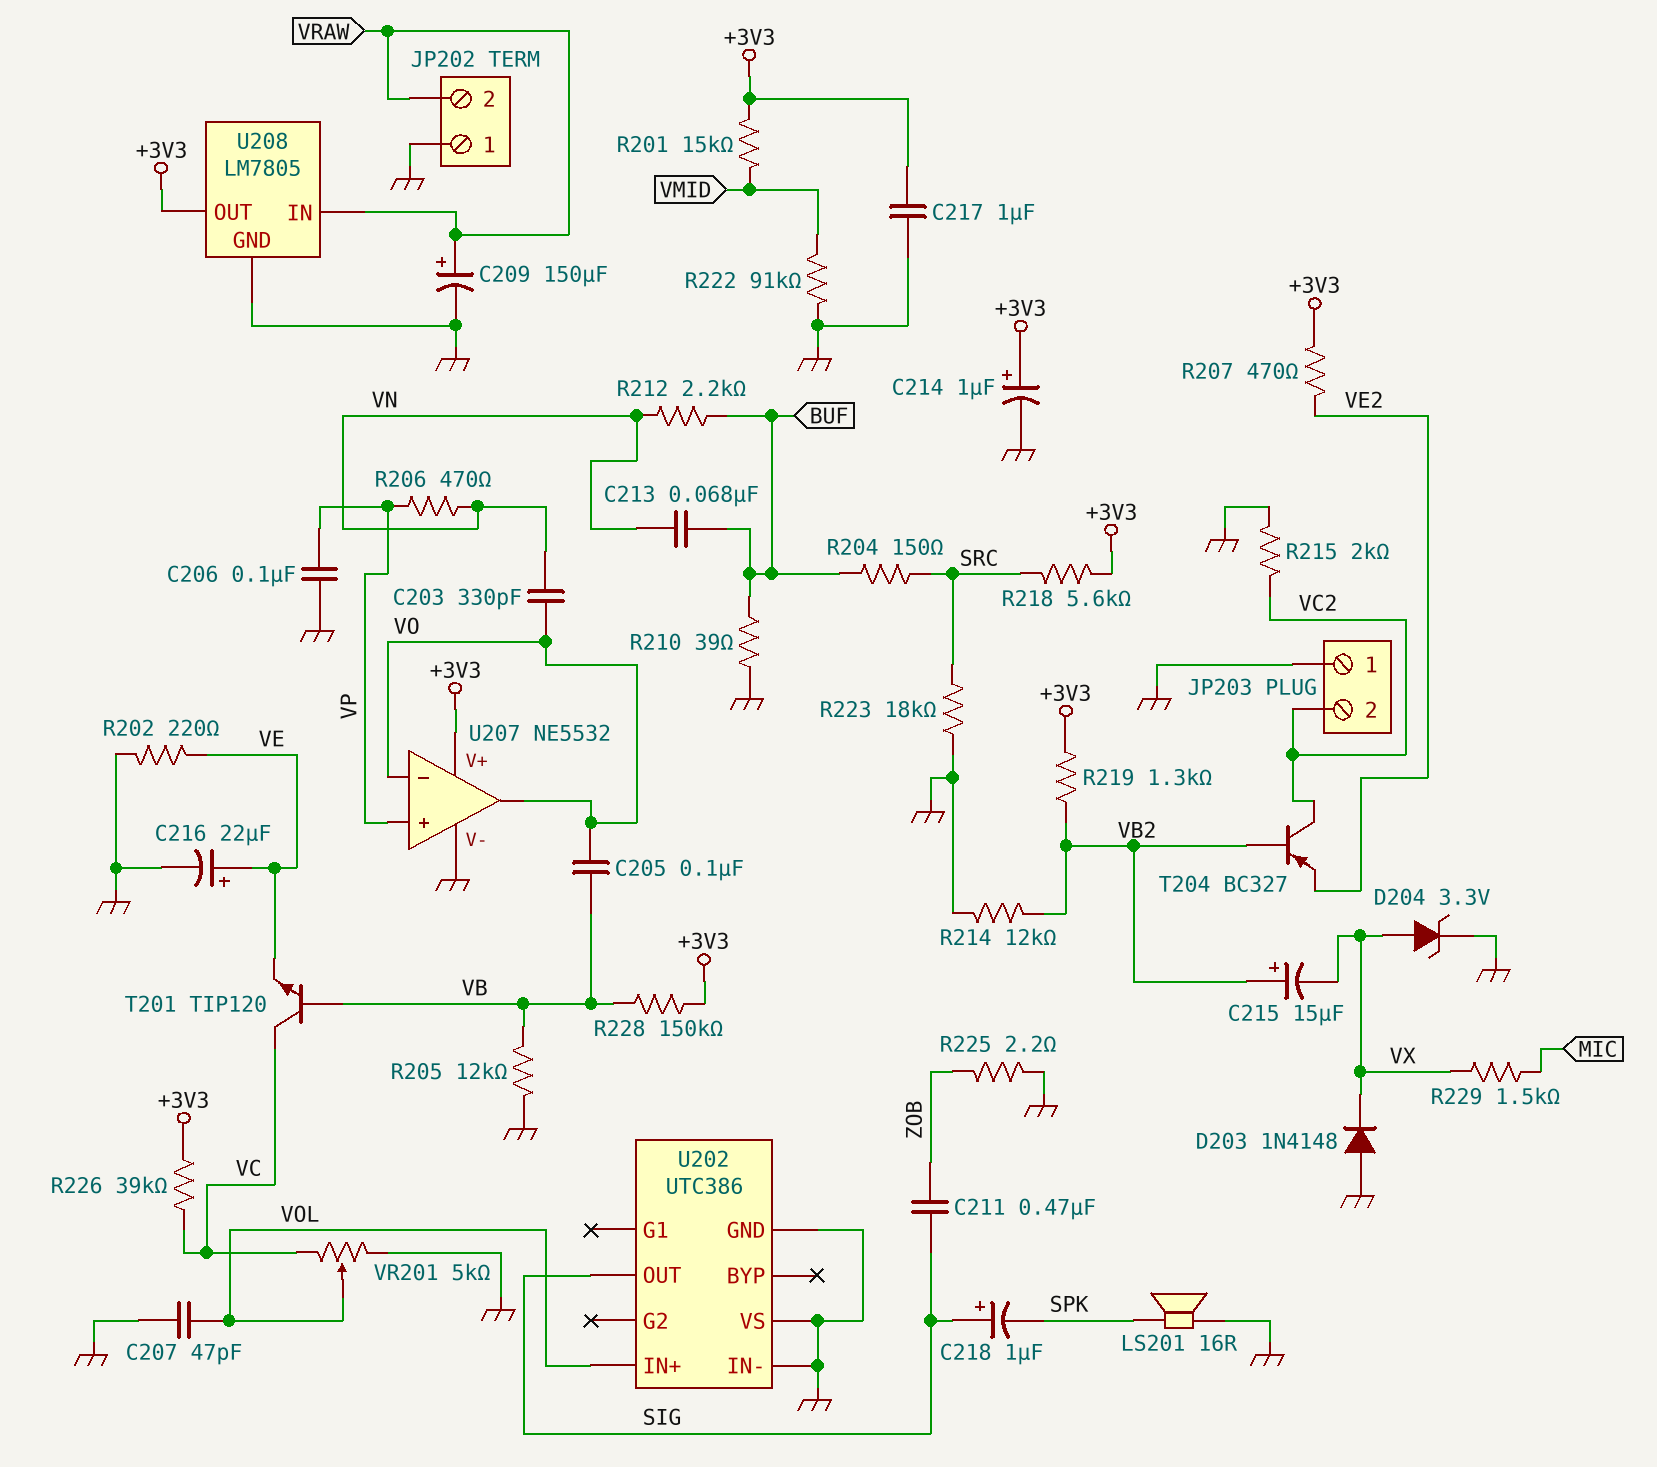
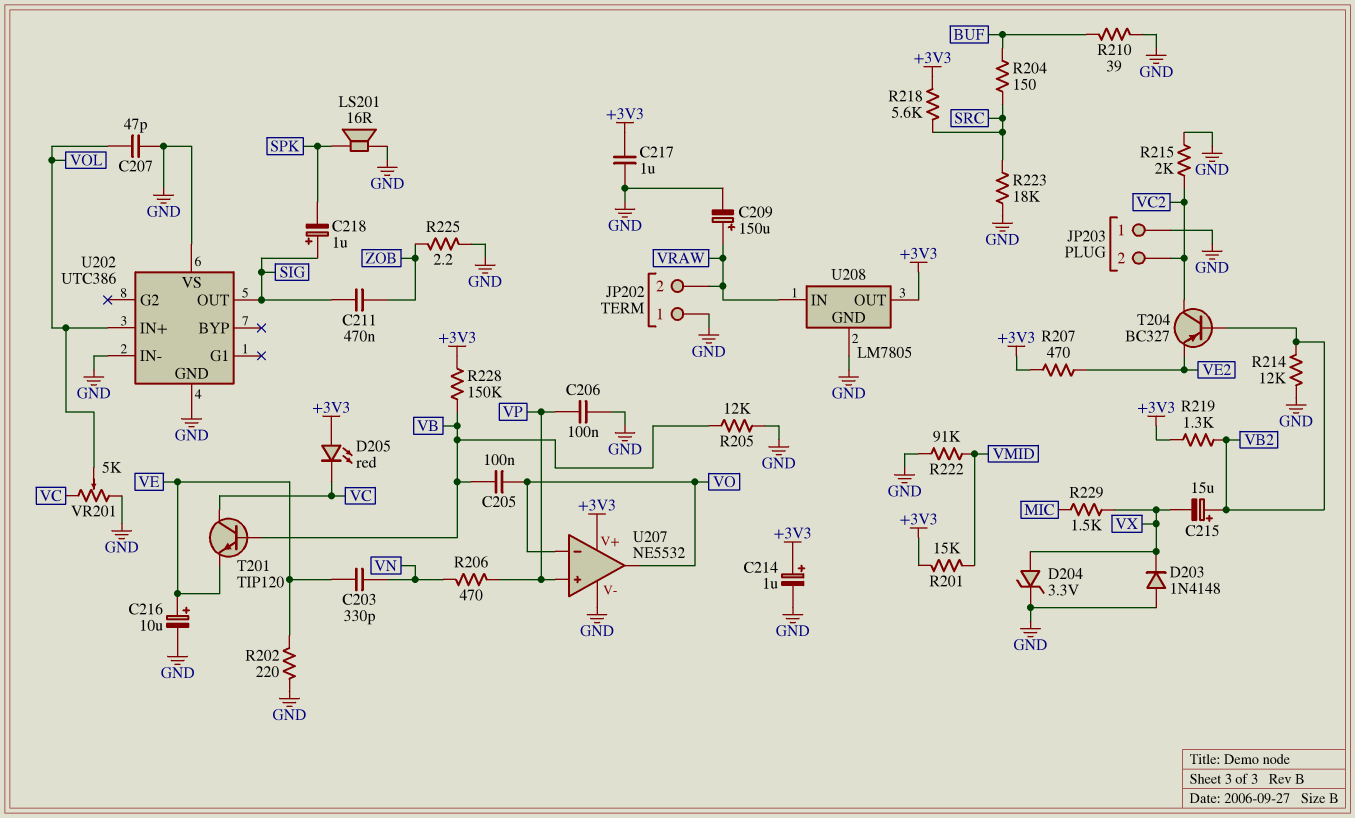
C203: 330pF (VN, VO) -> 330pF (VE, VN)
C213: 68nF (BUF, VN) -> none
C216: 22uF (plus VE, minus GND) -> 10uF (plus VE, minus GND)
D205: none -> LED red (A +3V3, K VC)
R212: 2.2k (BUF, VN) -> none
R226: 39k (+3V3, VC) -> none

